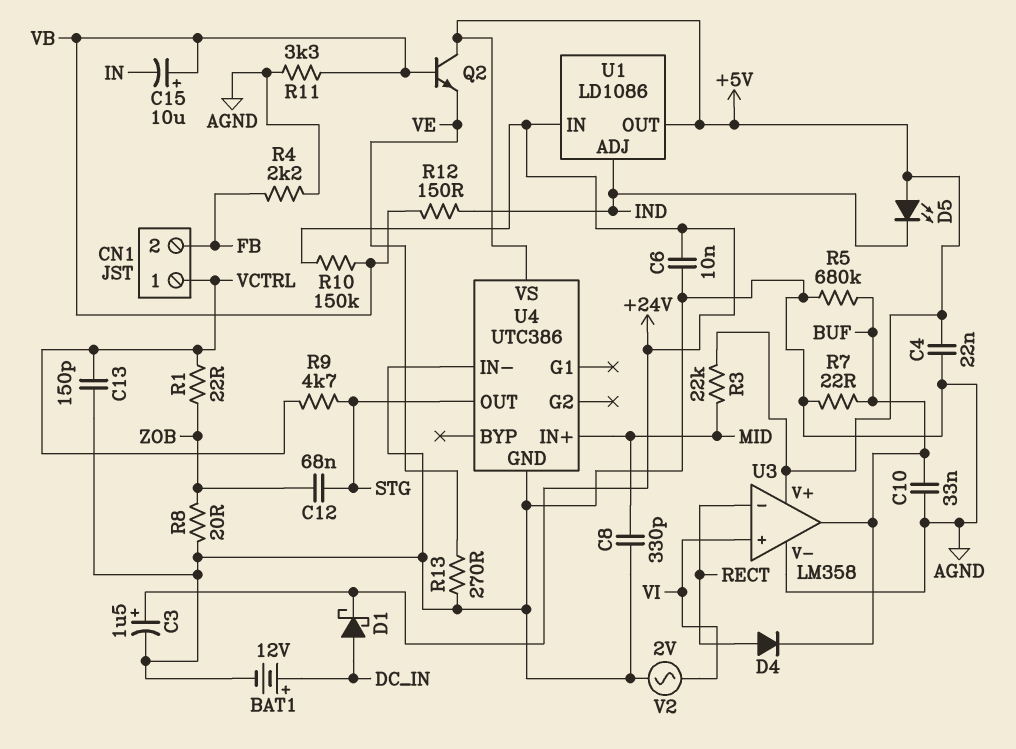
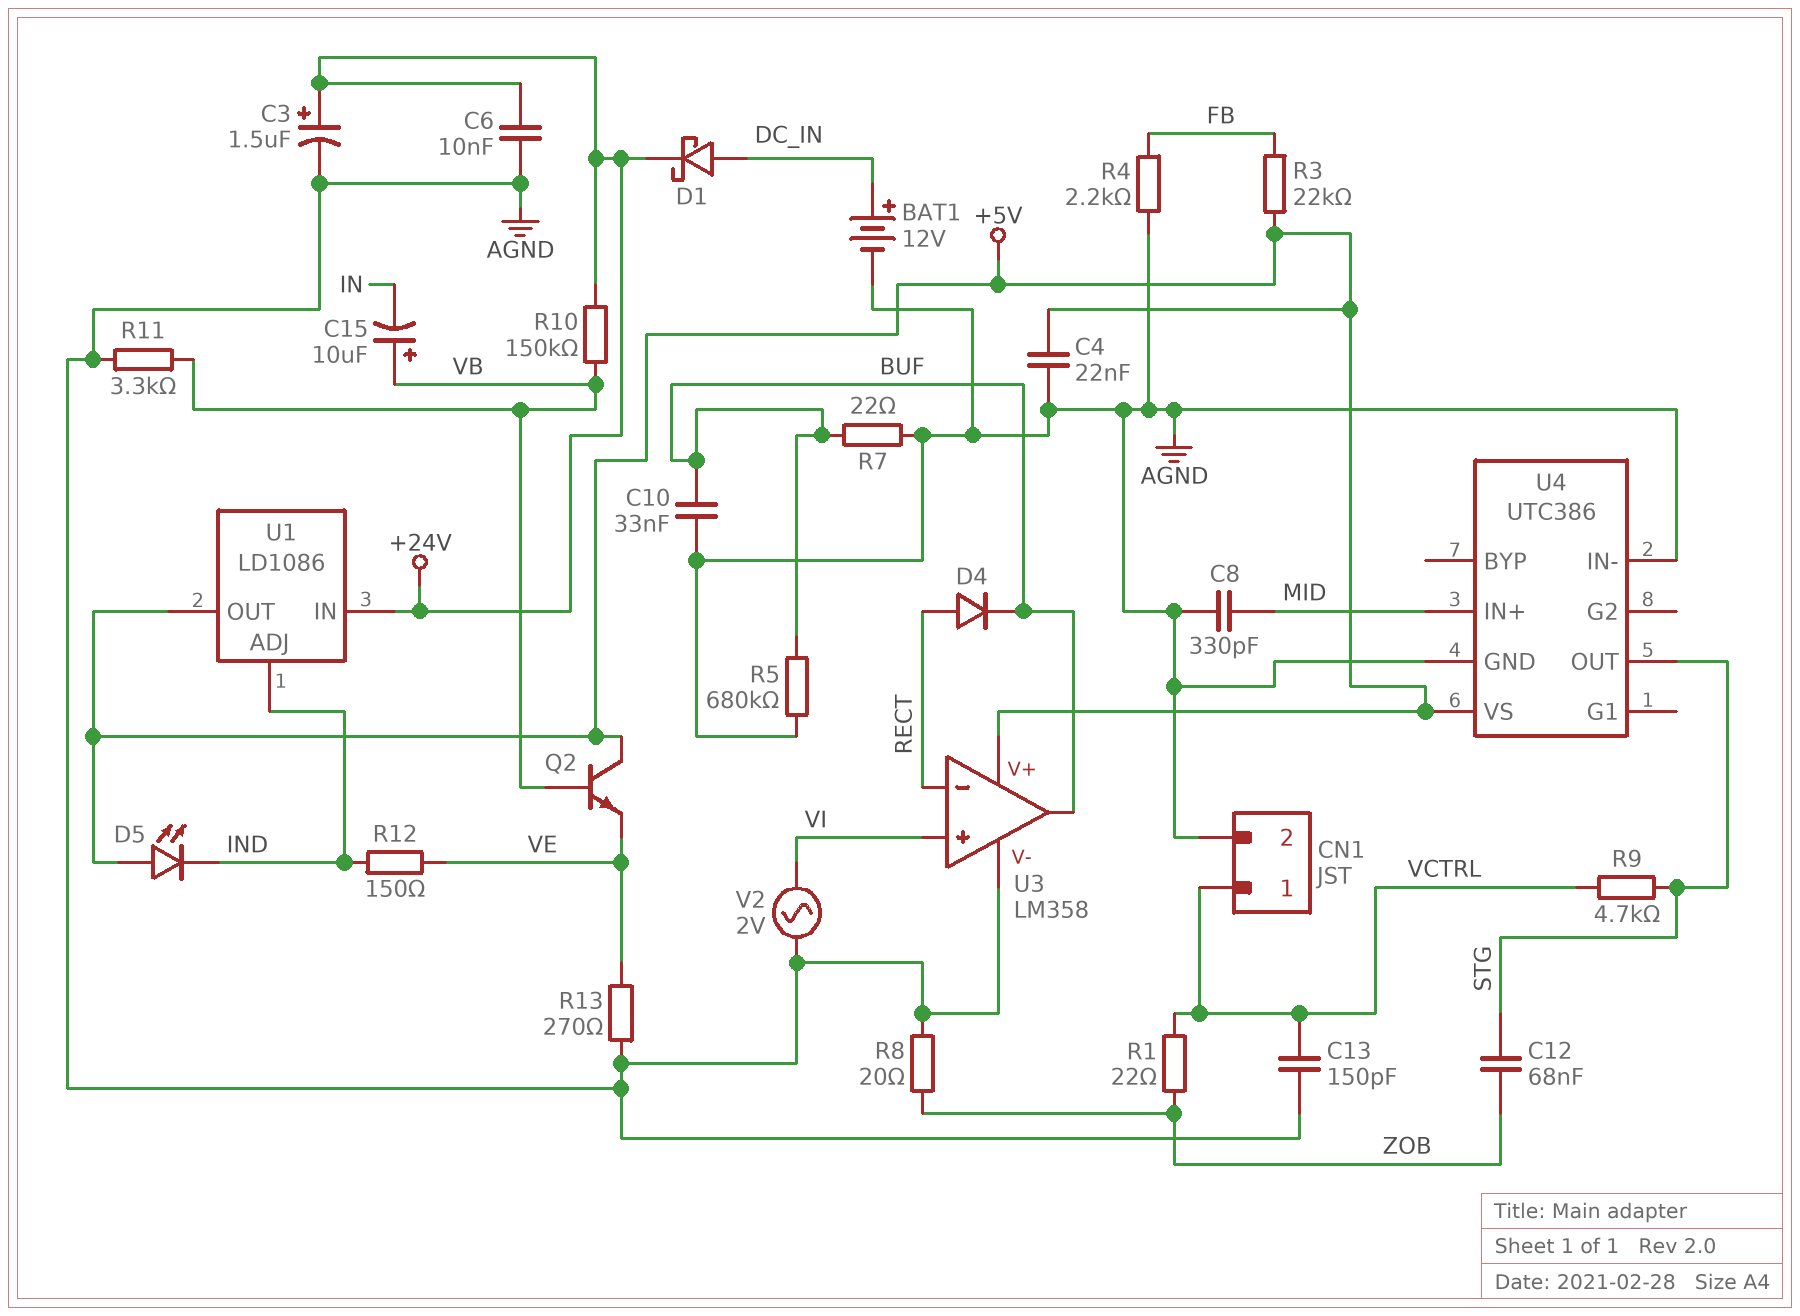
CN1 pin 2: FB -> AGND
R3: 22k (+5V, MID) -> 22k (+5V, FB)
R12: 150 (IND, VB) -> 150 (IND, VE)

